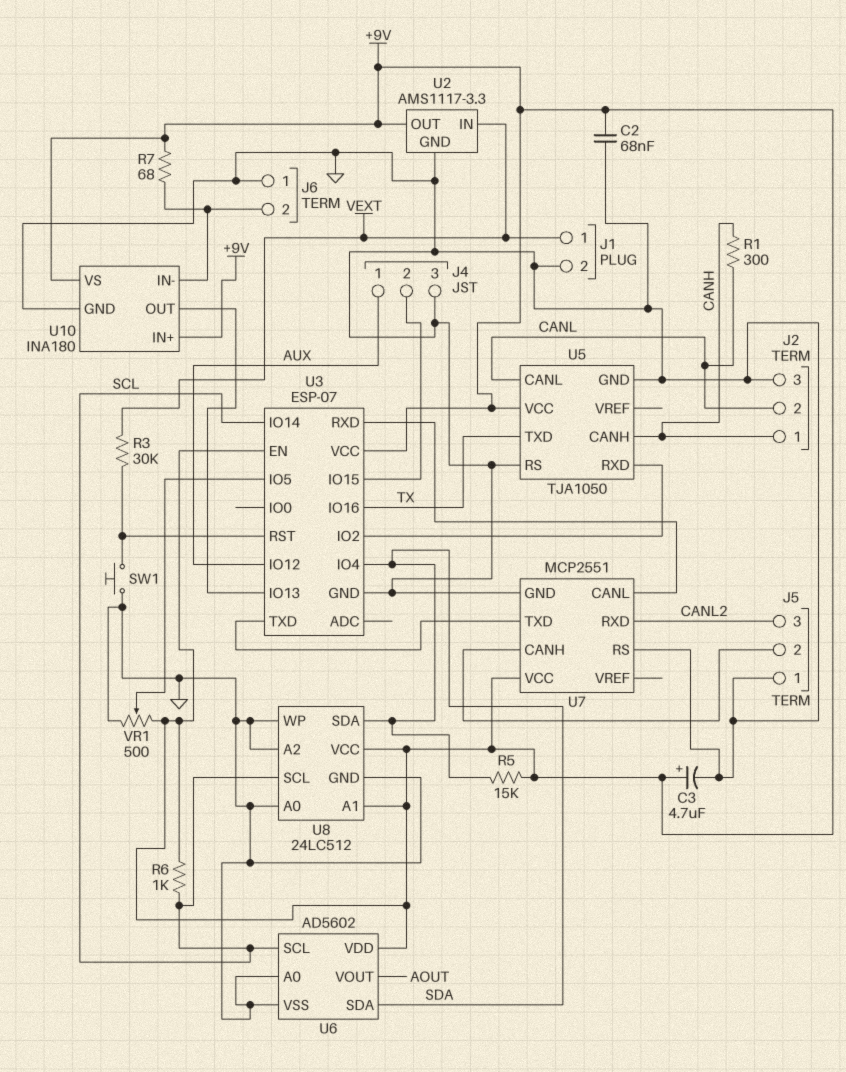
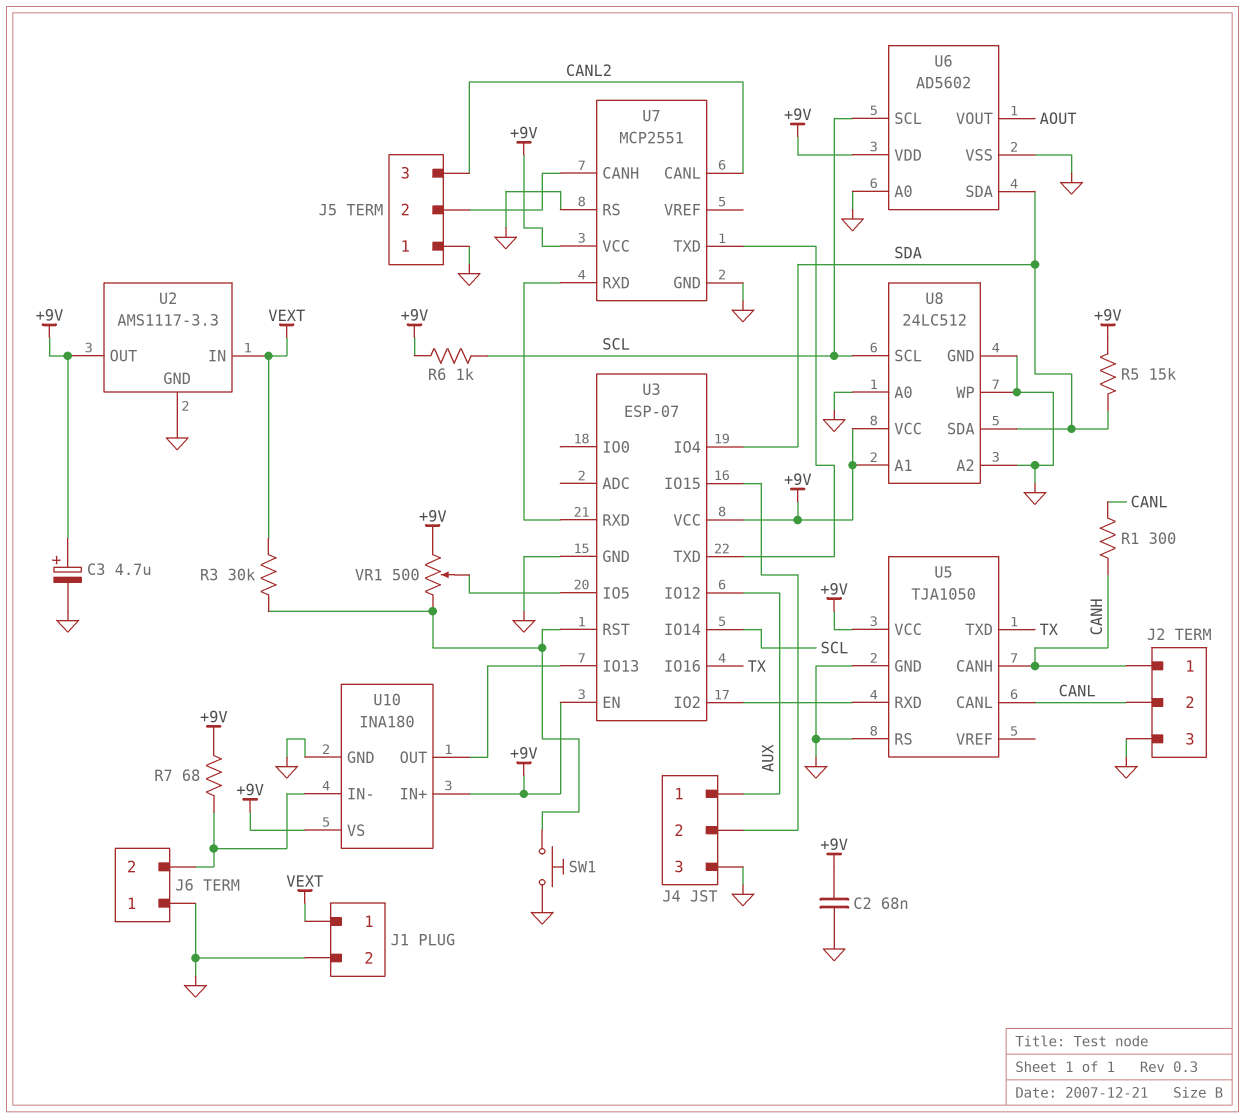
U7 pin CANL: U3/RXD -> CANL2
U7 pin RXD: CANL2 -> U3/RXD
VR1: 500 (+9V, GND, wiper U3/IO5) -> 500 (+9V, U3/RST, wiper U3/IO5)

